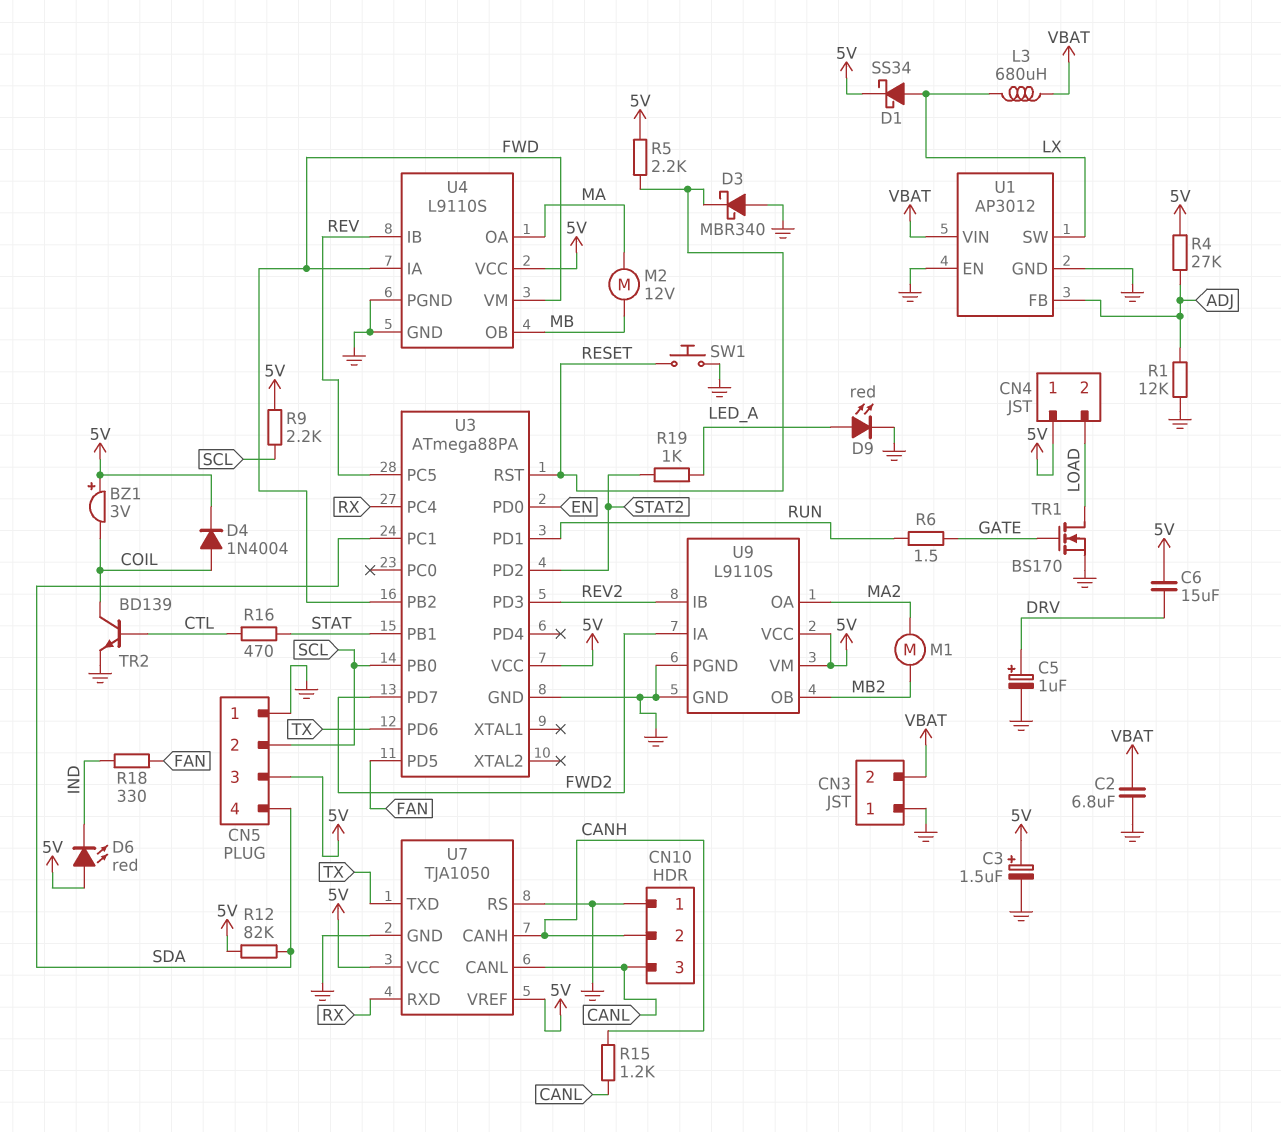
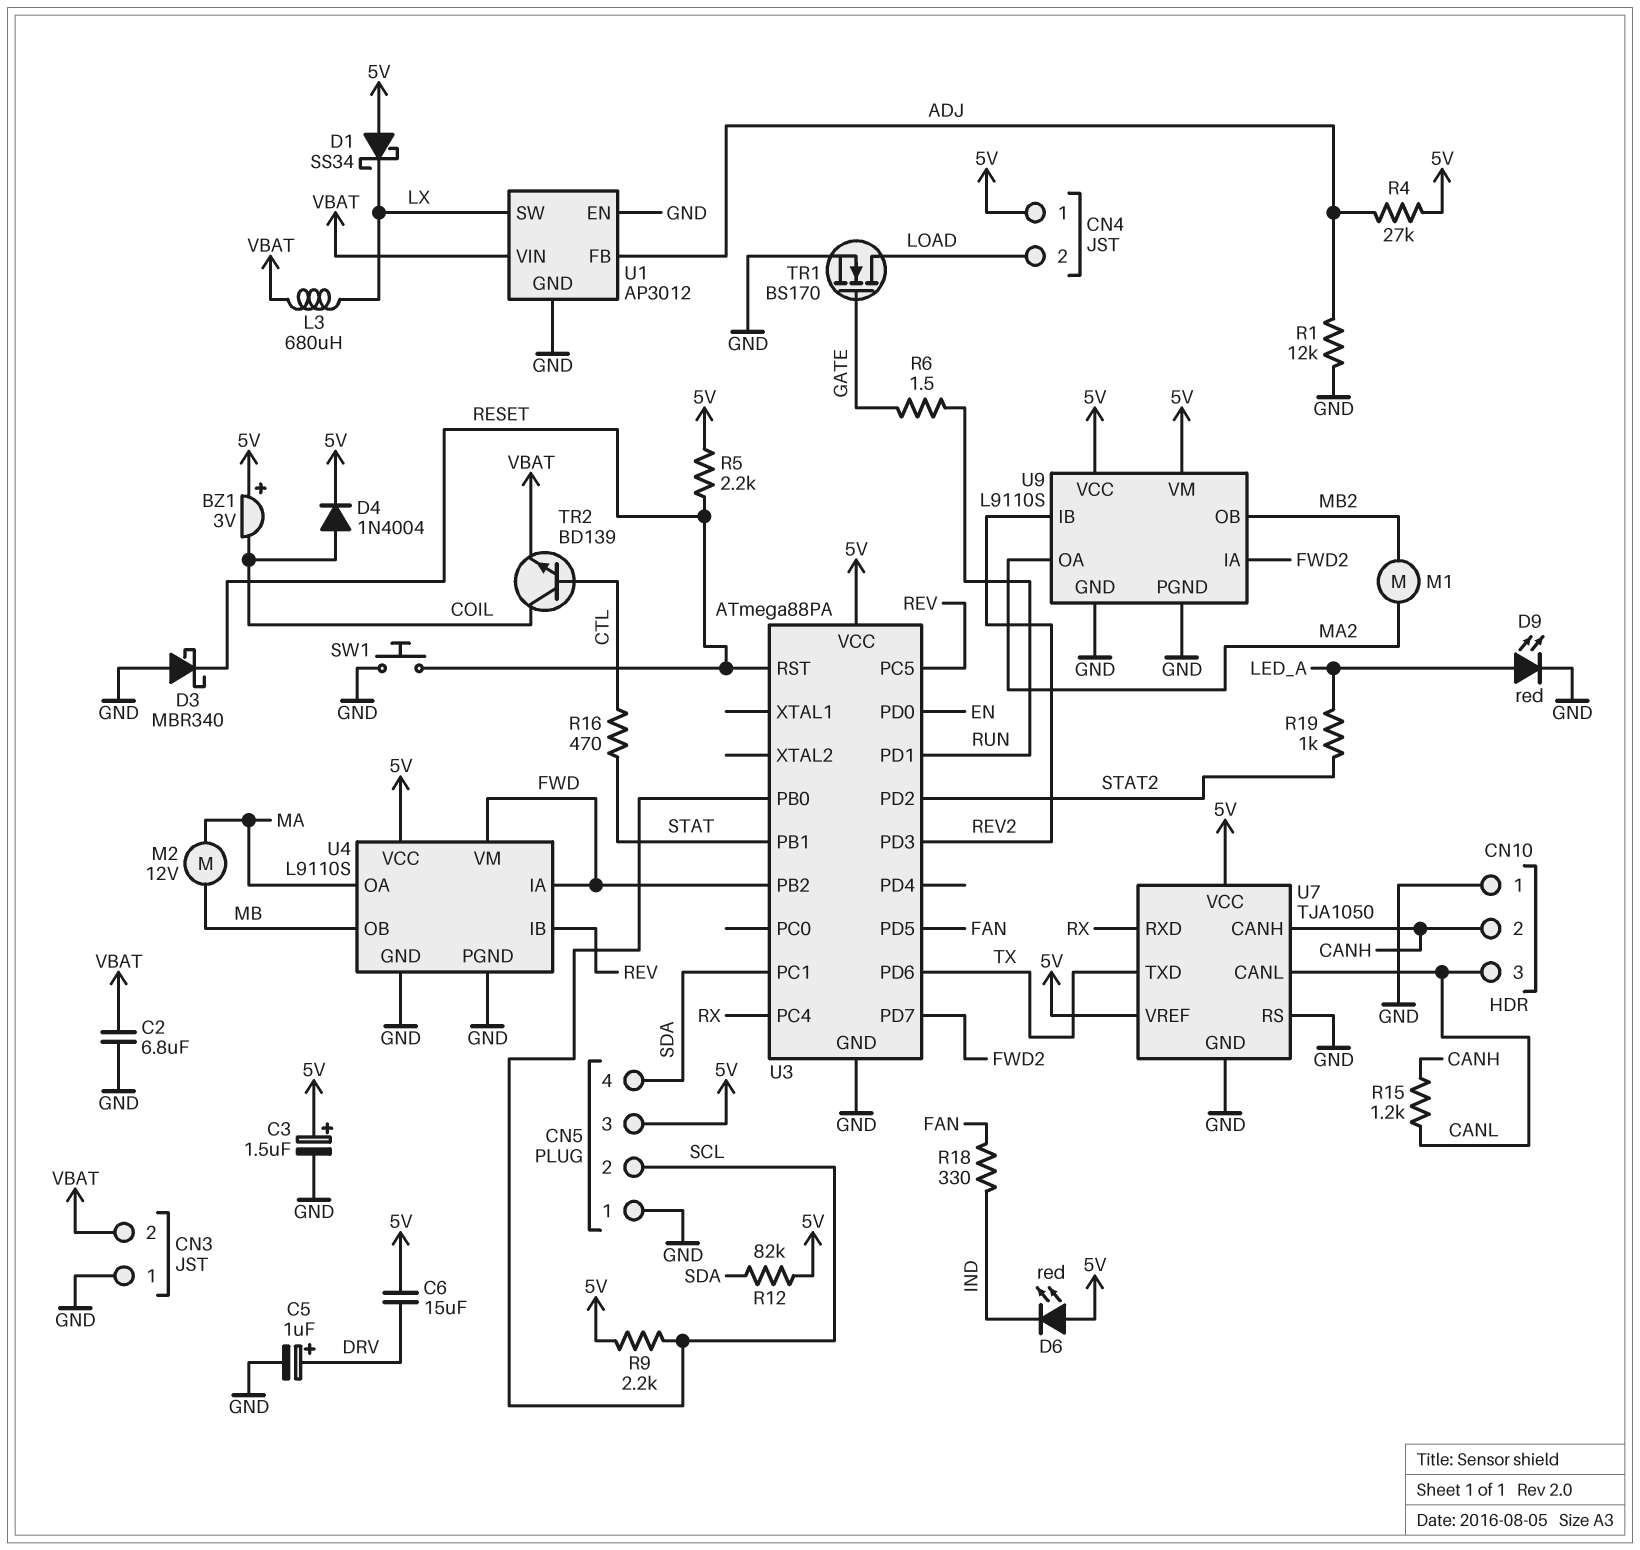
D1: schottky SS34 (A LX, K 5V) -> schottky SS34 (A 5V, K LX)
TR2: NPN BD139 (B CTL, C COIL, E GND) -> NPN BD139 (B CTL, C COIL, E VBAT)

